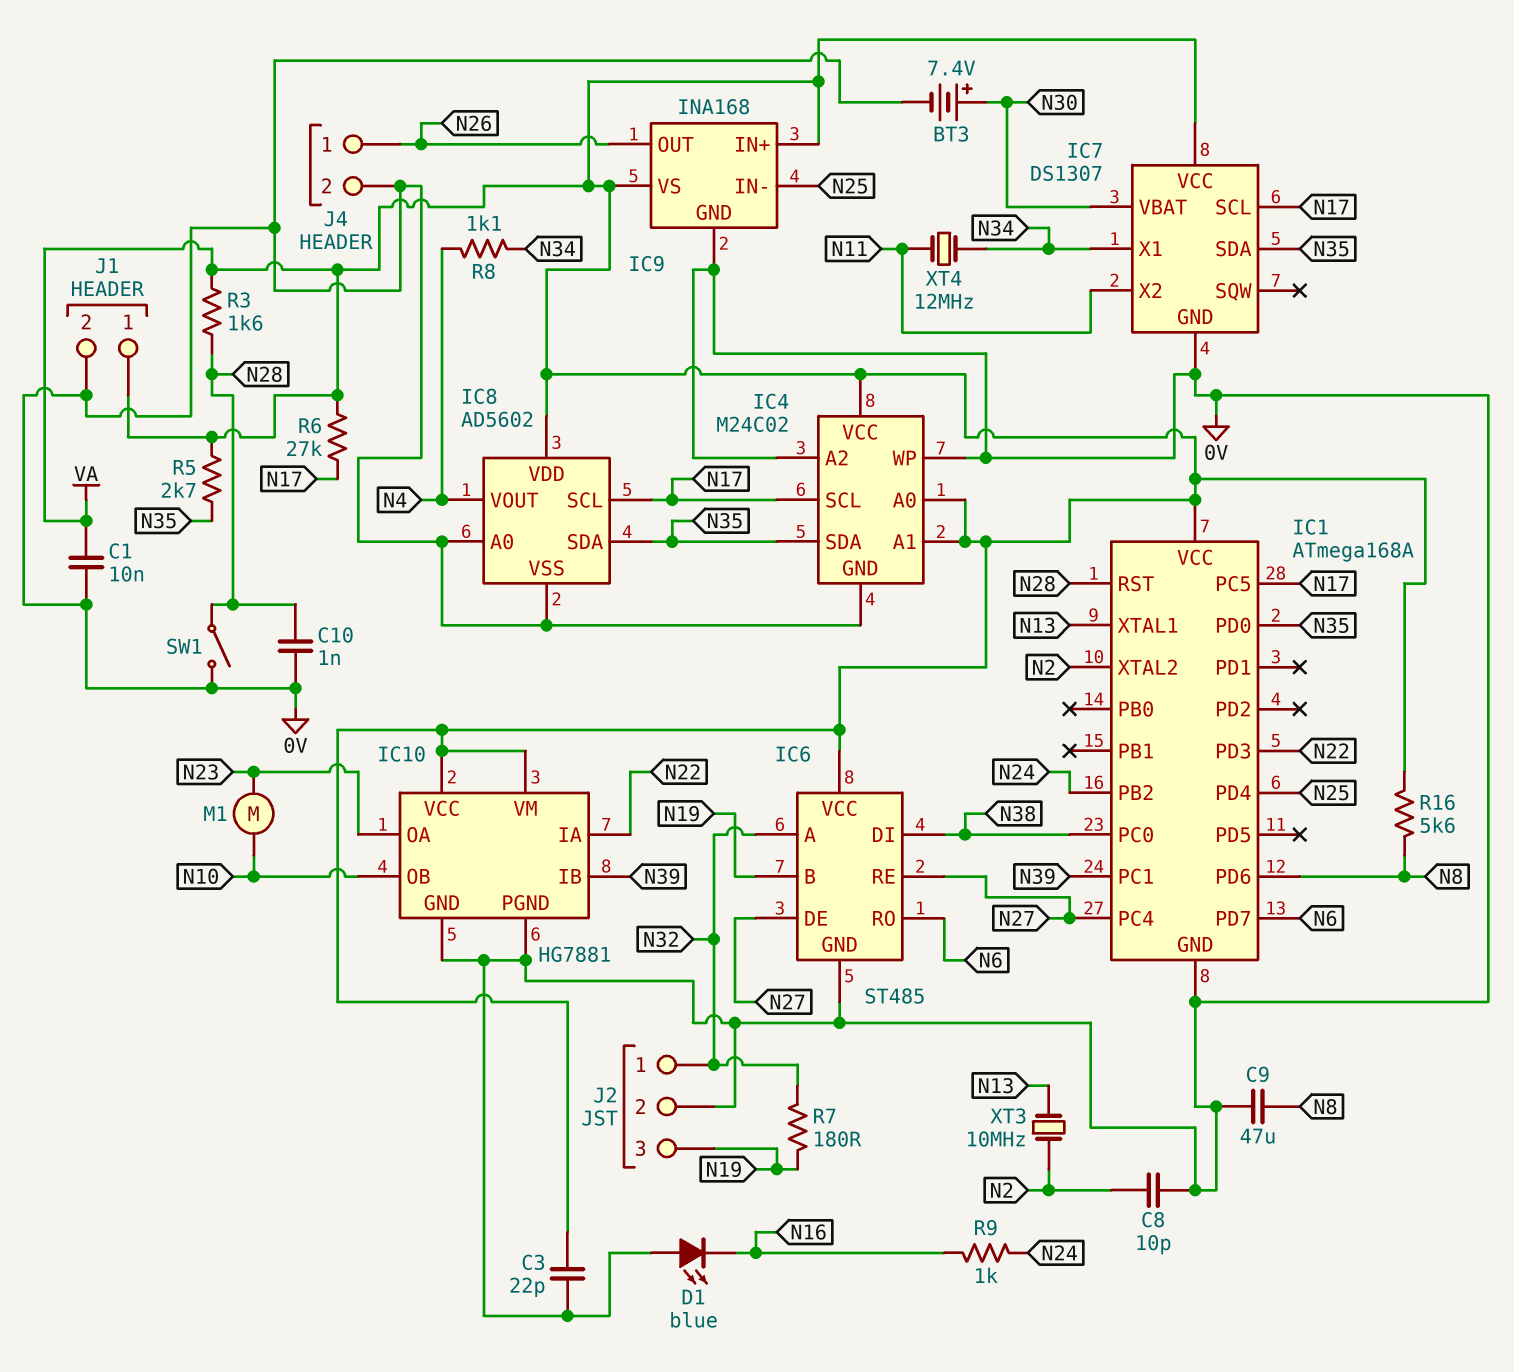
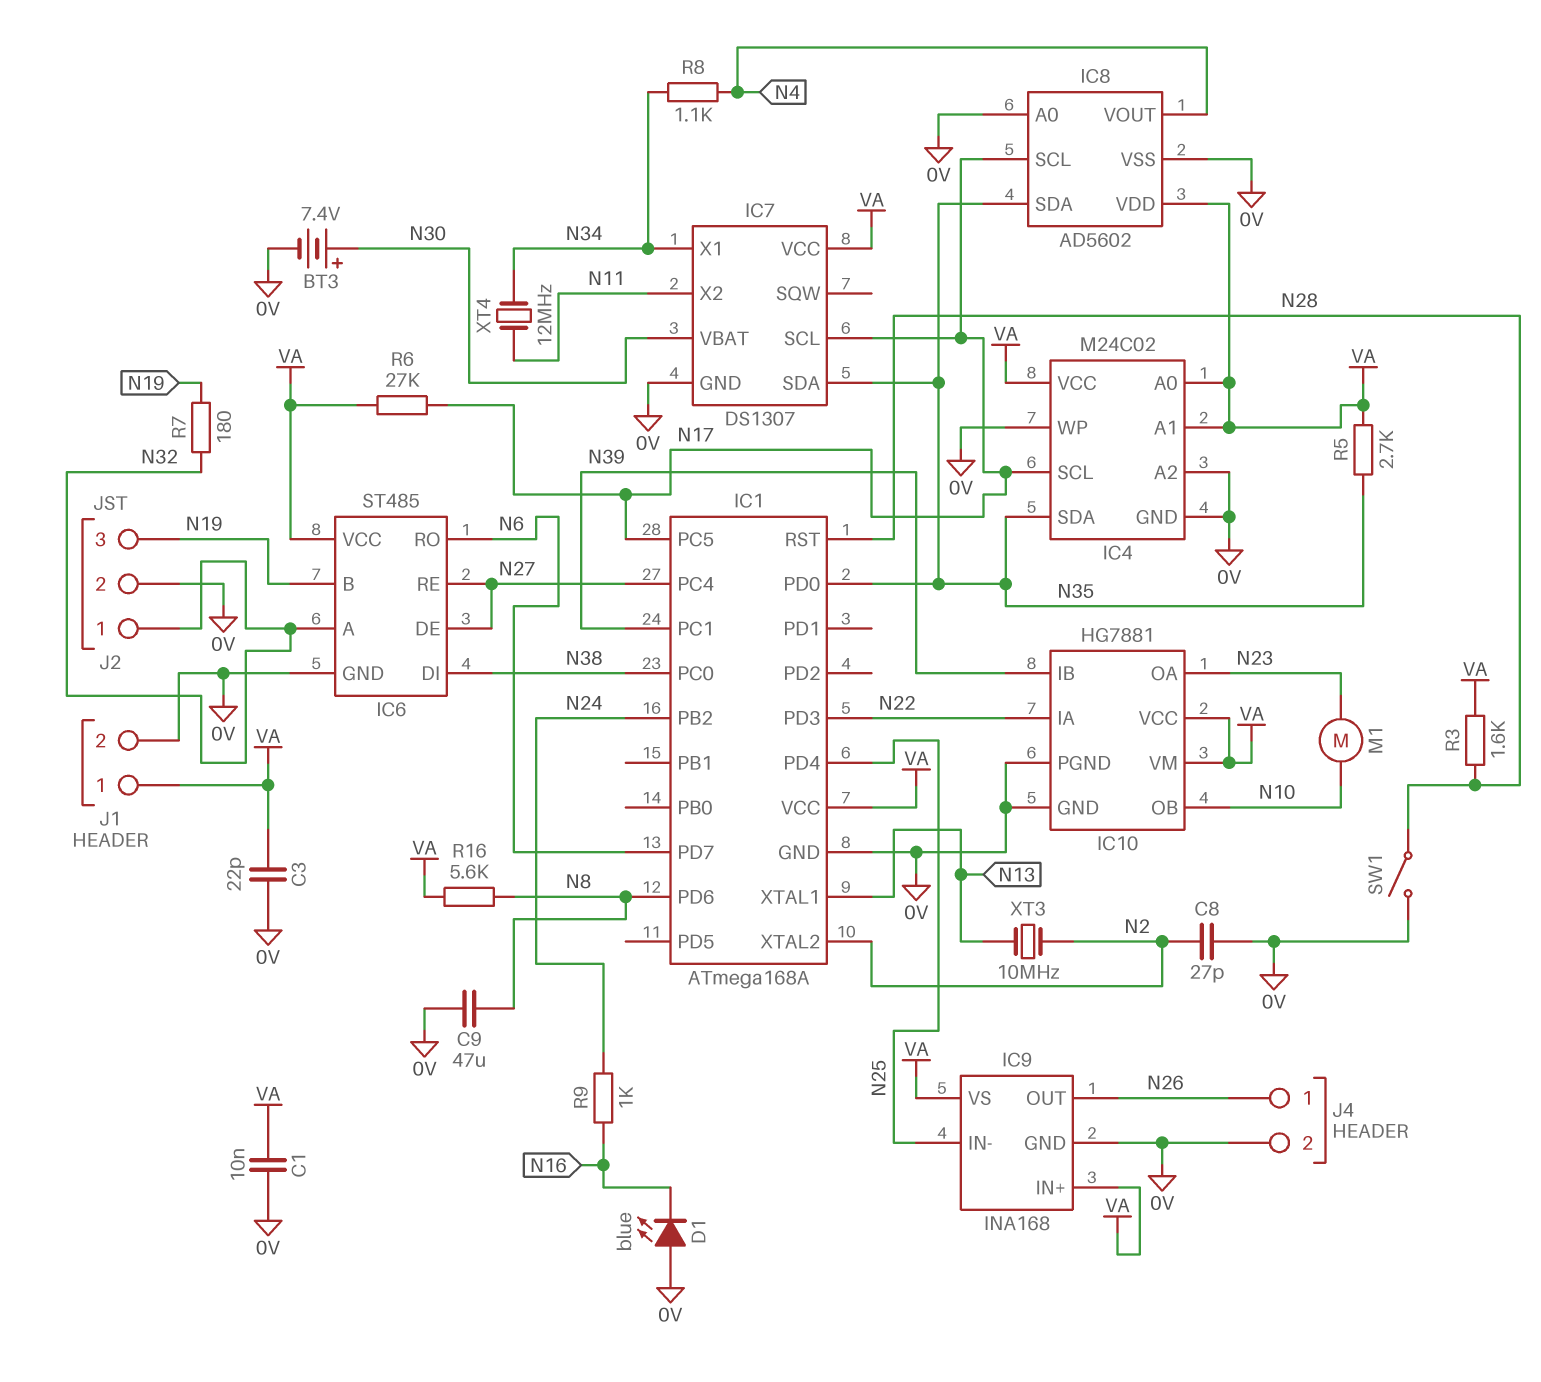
C8: 10pF (0V, N2) -> 27pF (0V, N2)
C10: 1nF (0V, N28) -> none

